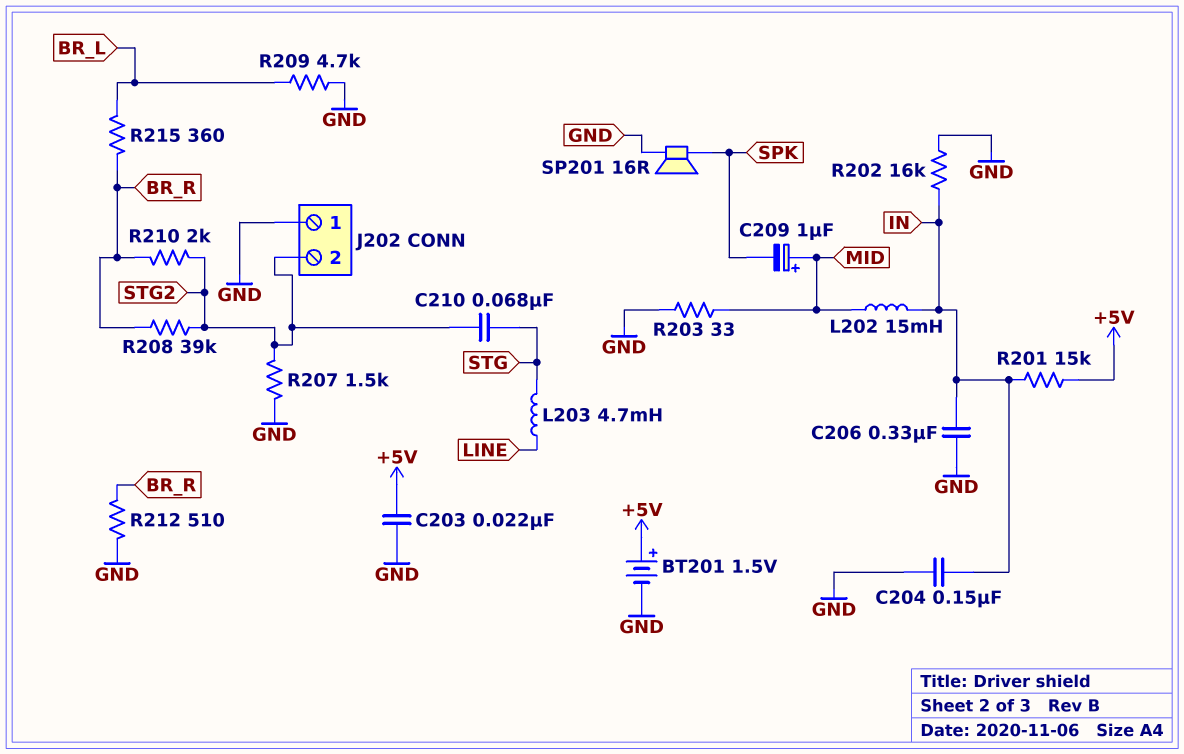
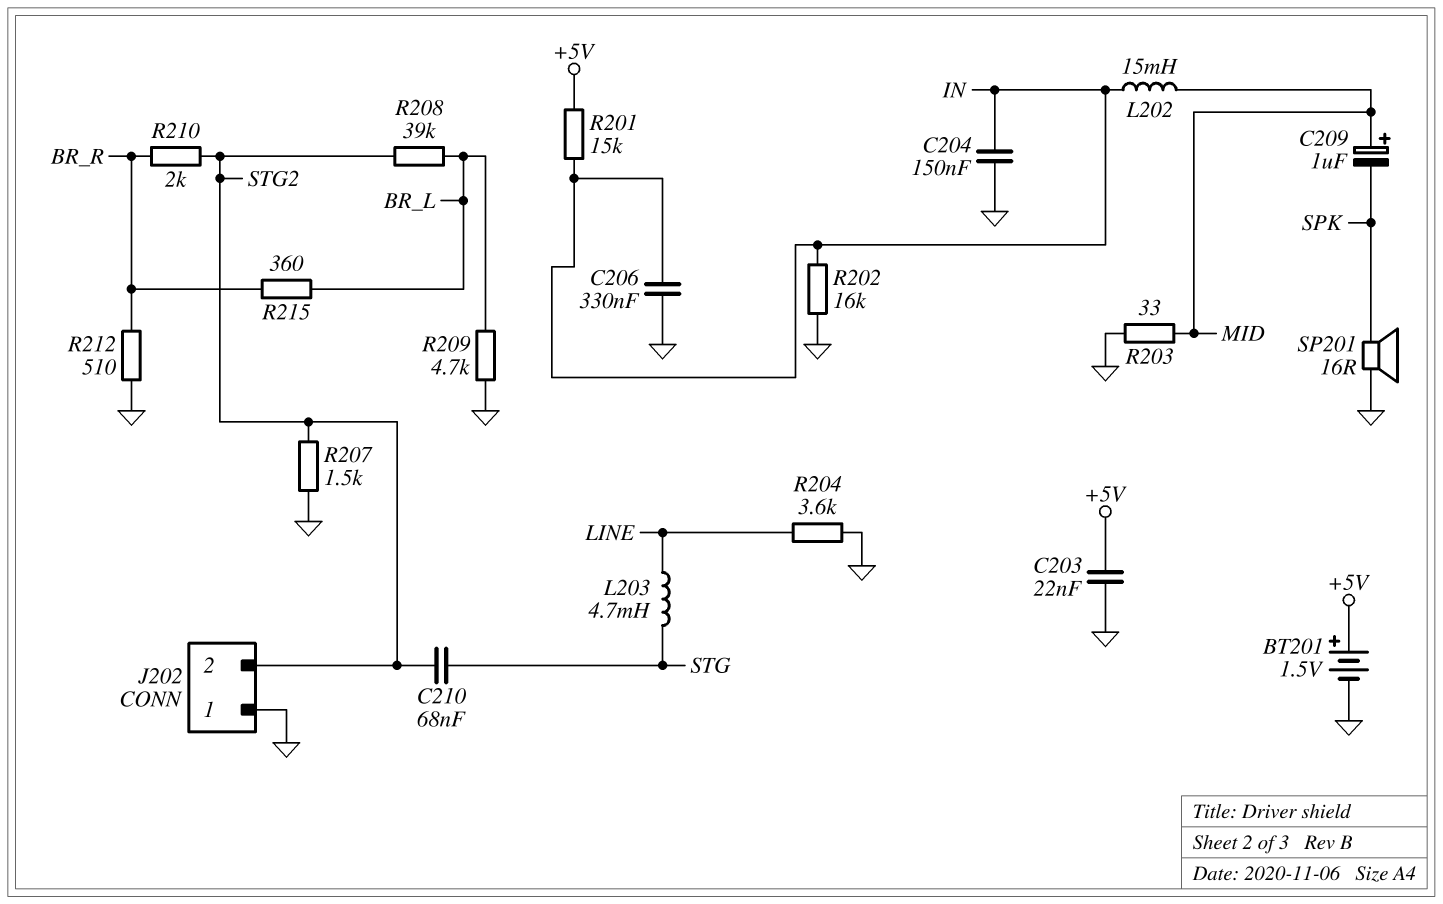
R204: none -> 3.6k (GND, LINE)
R208: 39k (BR_R, STG2) -> 39k (BR_L, STG2)

